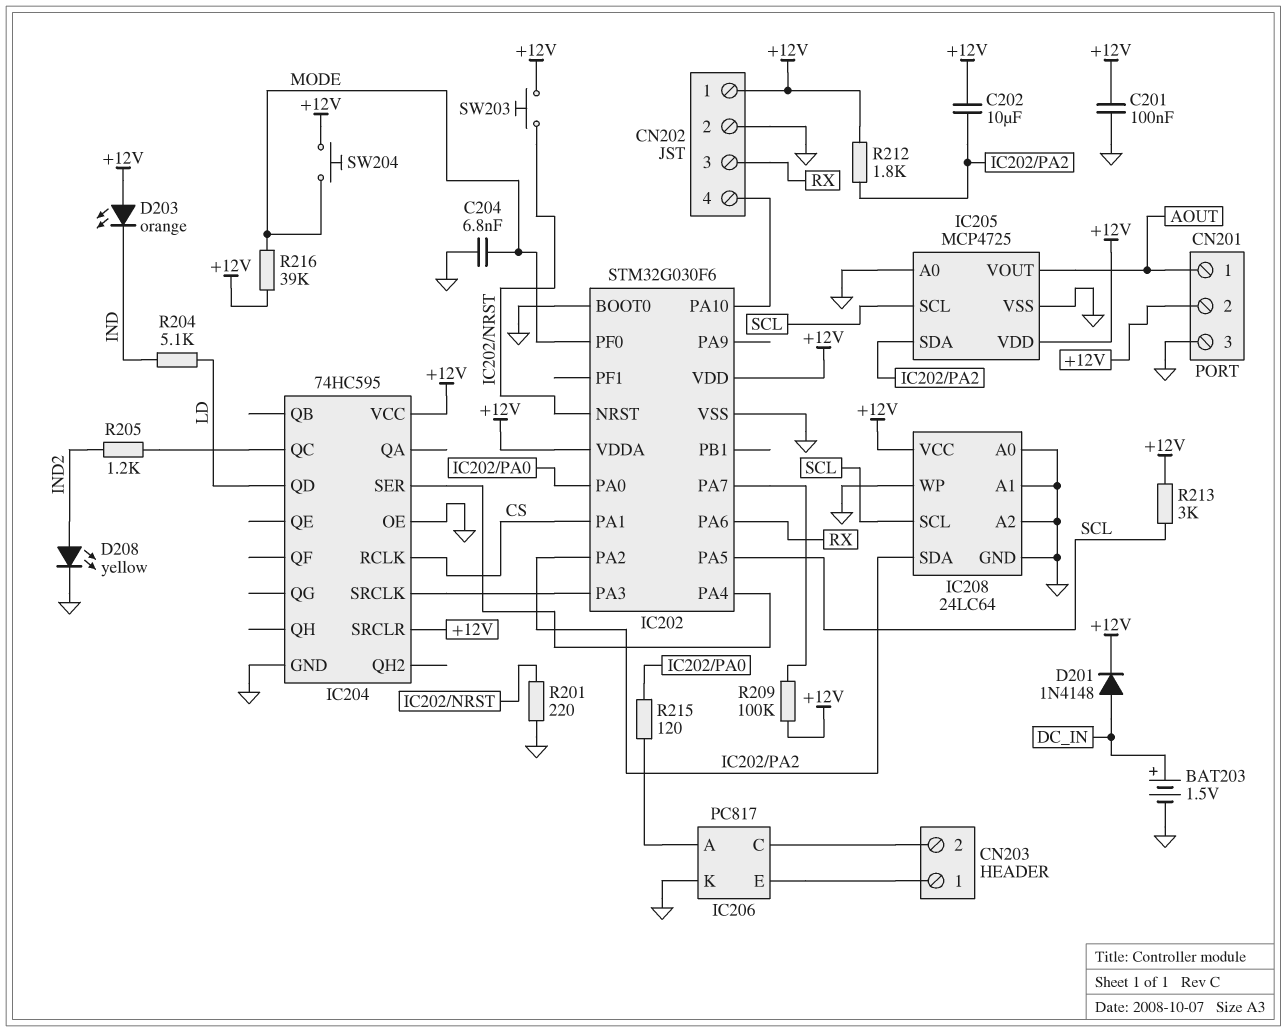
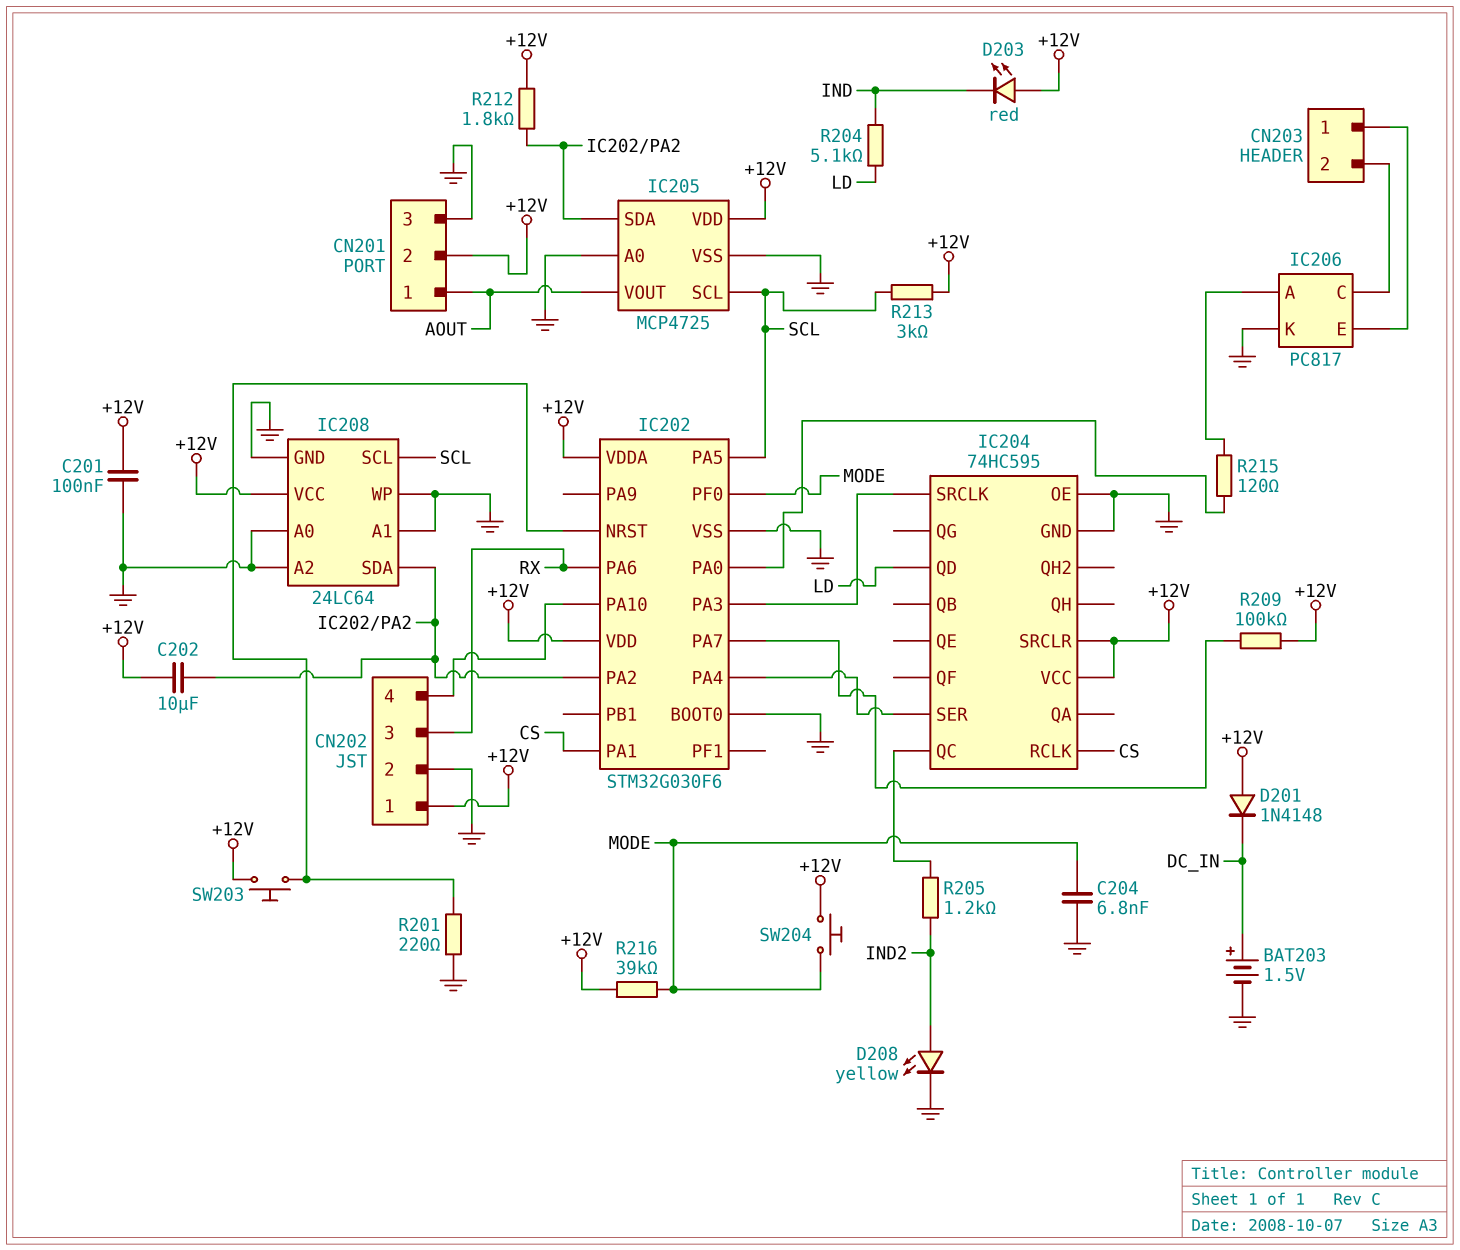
D201: diode 1N4148 (A DC_IN, K +12V) -> diode 1N4148 (A +12V, K DC_IN)
D203: LED orange (A +12V, K IND) -> LED red (A +12V, K IND)

